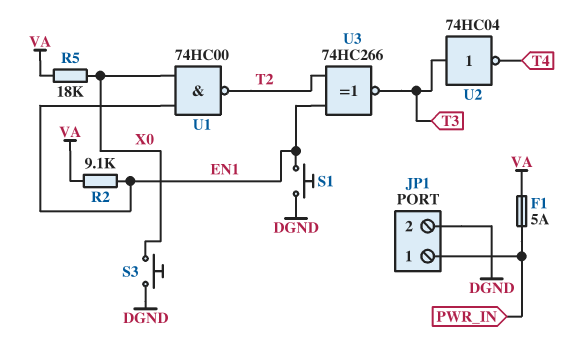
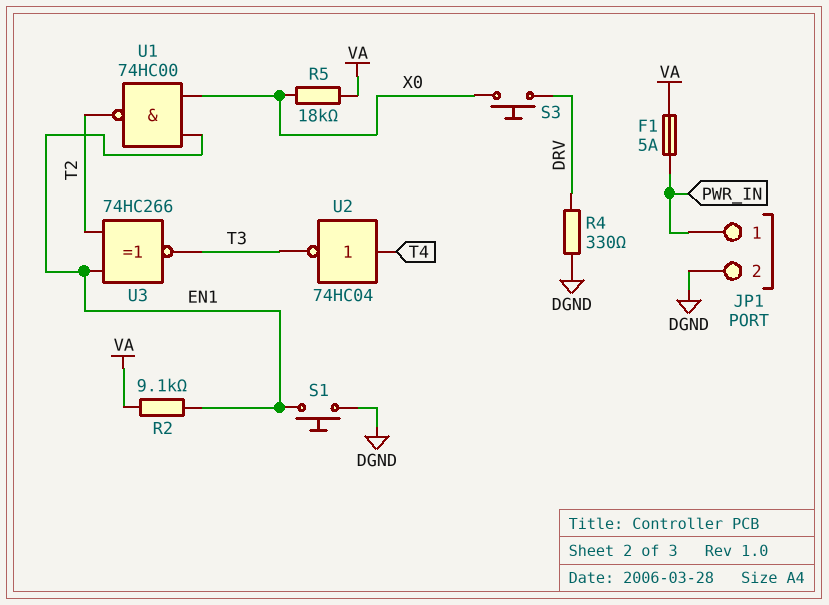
R4: none -> 330 (DGND, DRV)
S3: button (DGND, X0) -> button (DRV, X0)
U2: NOT 74HC04 (in T3, out T4) -> NOT 74HC04 (in T4, out T3)

